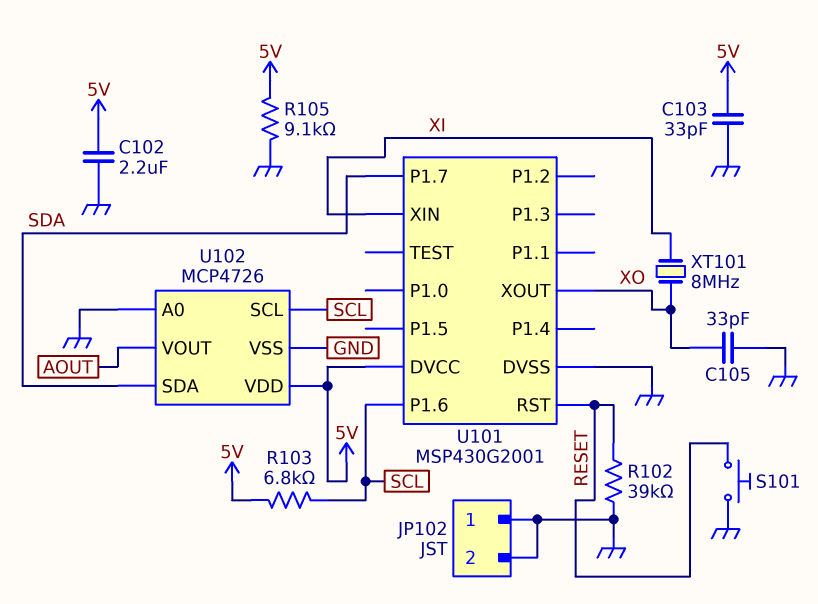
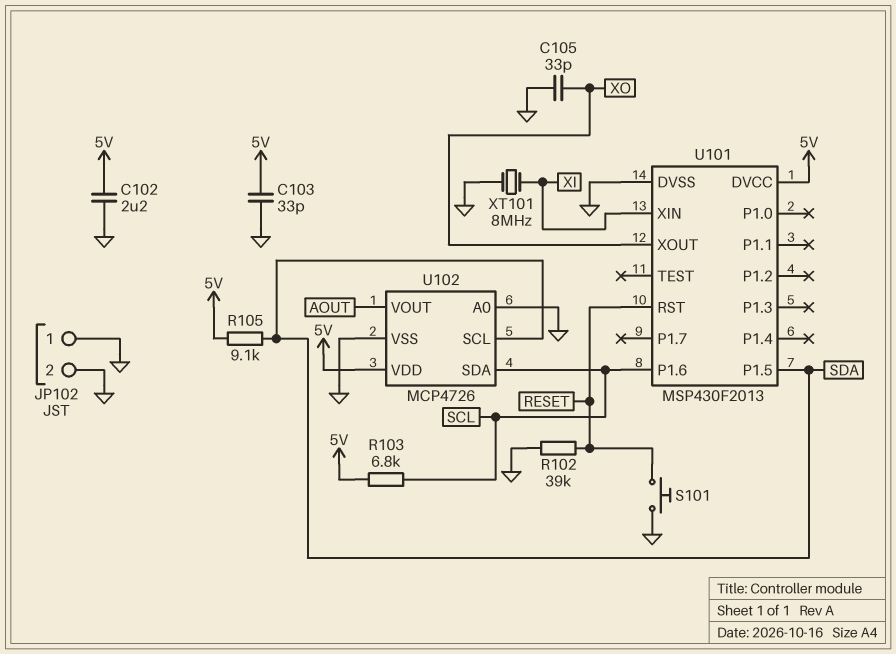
R105: 9.1k (5V, GND) -> 9.1k (5V, SDA)
U101: MSP430G2001 -> MSP430F2013
U101 pin P1.5: none -> SDA
U101 pin P1.7: SDA -> none
U102 pin SCL: SCL -> SDA
U102 pin SDA: SDA -> SCL
XT101: 8MHz (XI, XO) -> 8MHz (GND, XI)

